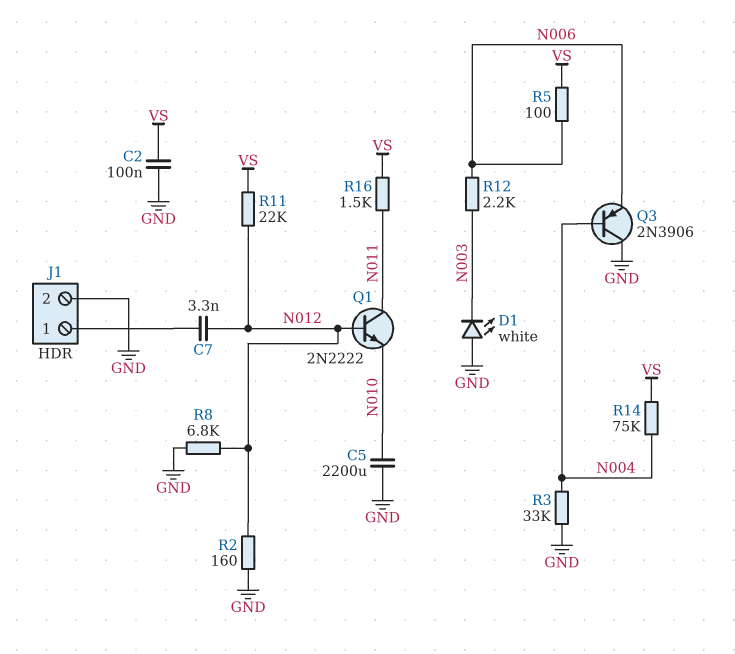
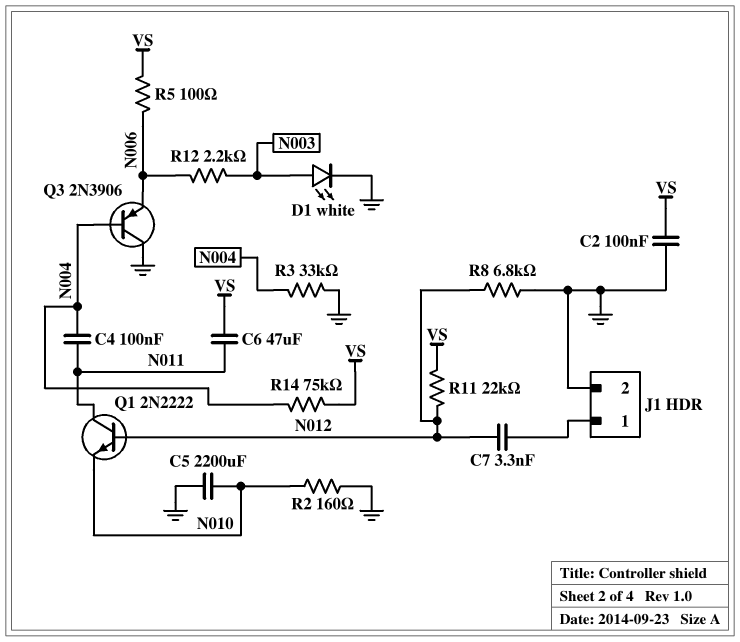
C4: none -> 100nF (N004, N011)
C6: none -> 47uF (N011, VS)
D1: LED white (A GND, K N003) -> LED white (A N003, K GND)
R2: 160 (GND, N012) -> 160 (GND, N010)
R16: 1.5k (N011, VS) -> none

